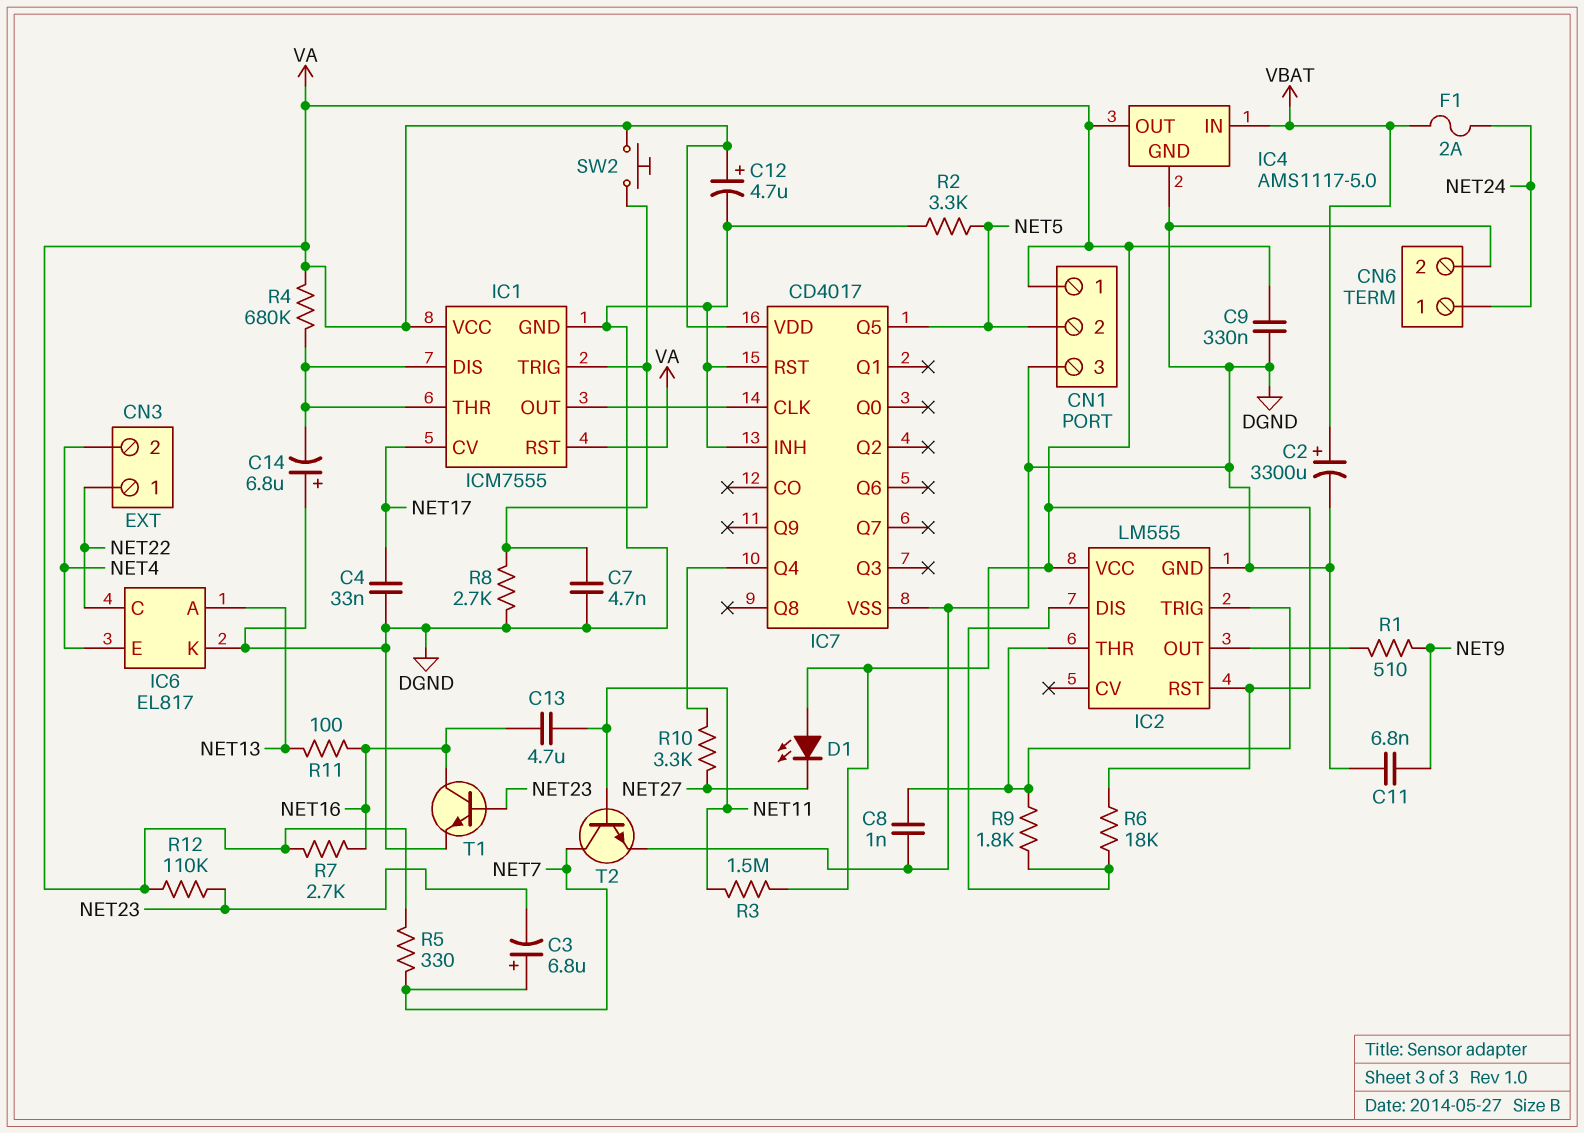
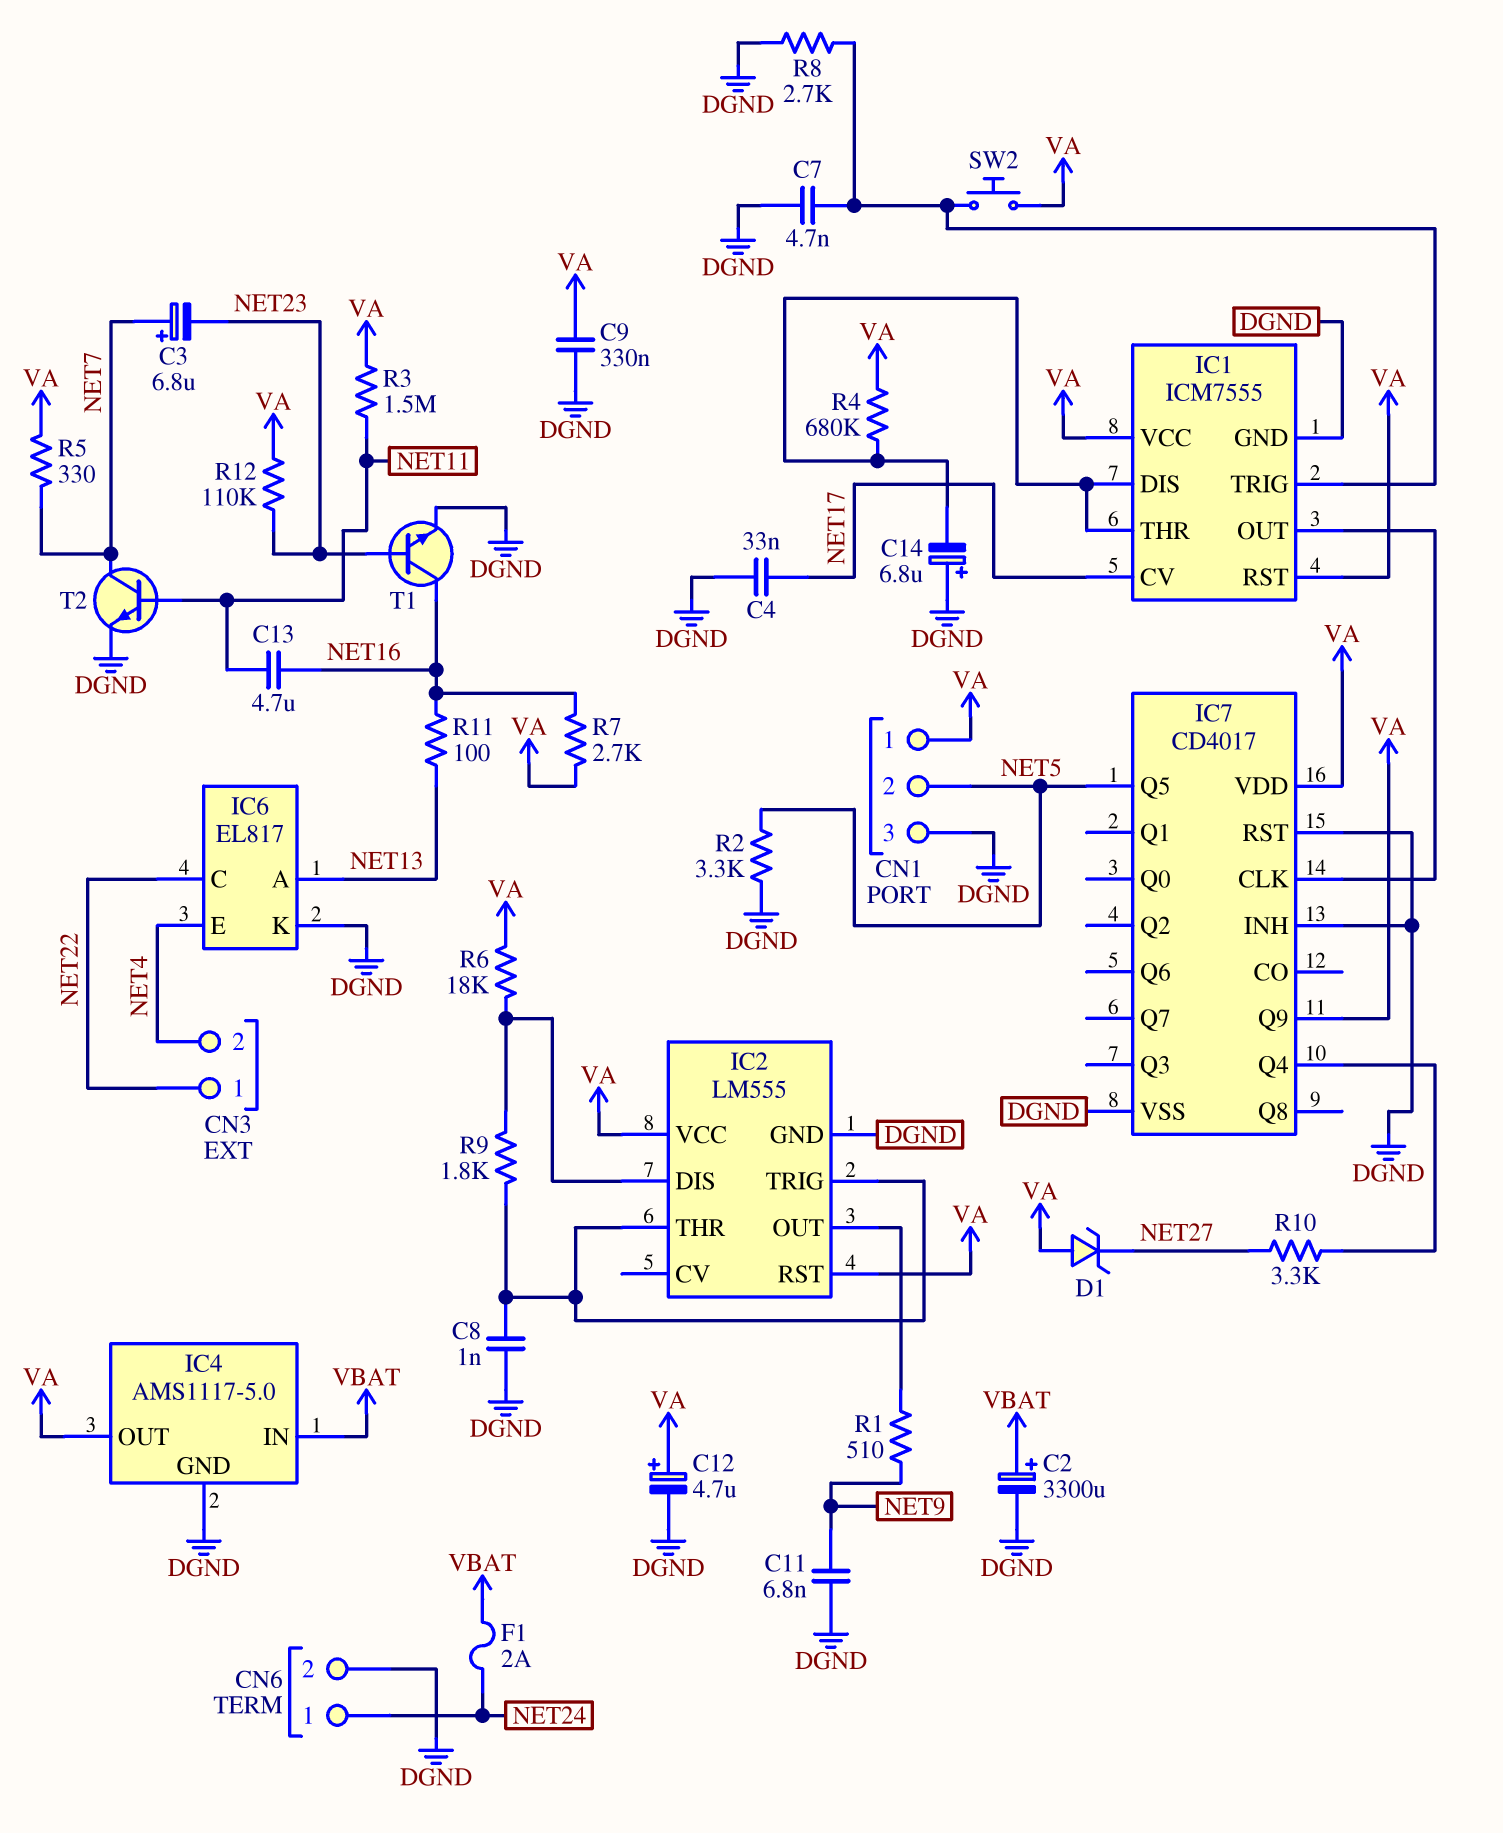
D1: LED (A VA, K NET27) -> zener (A VA, K NET27)
IC7 pin Q9: none -> VA

